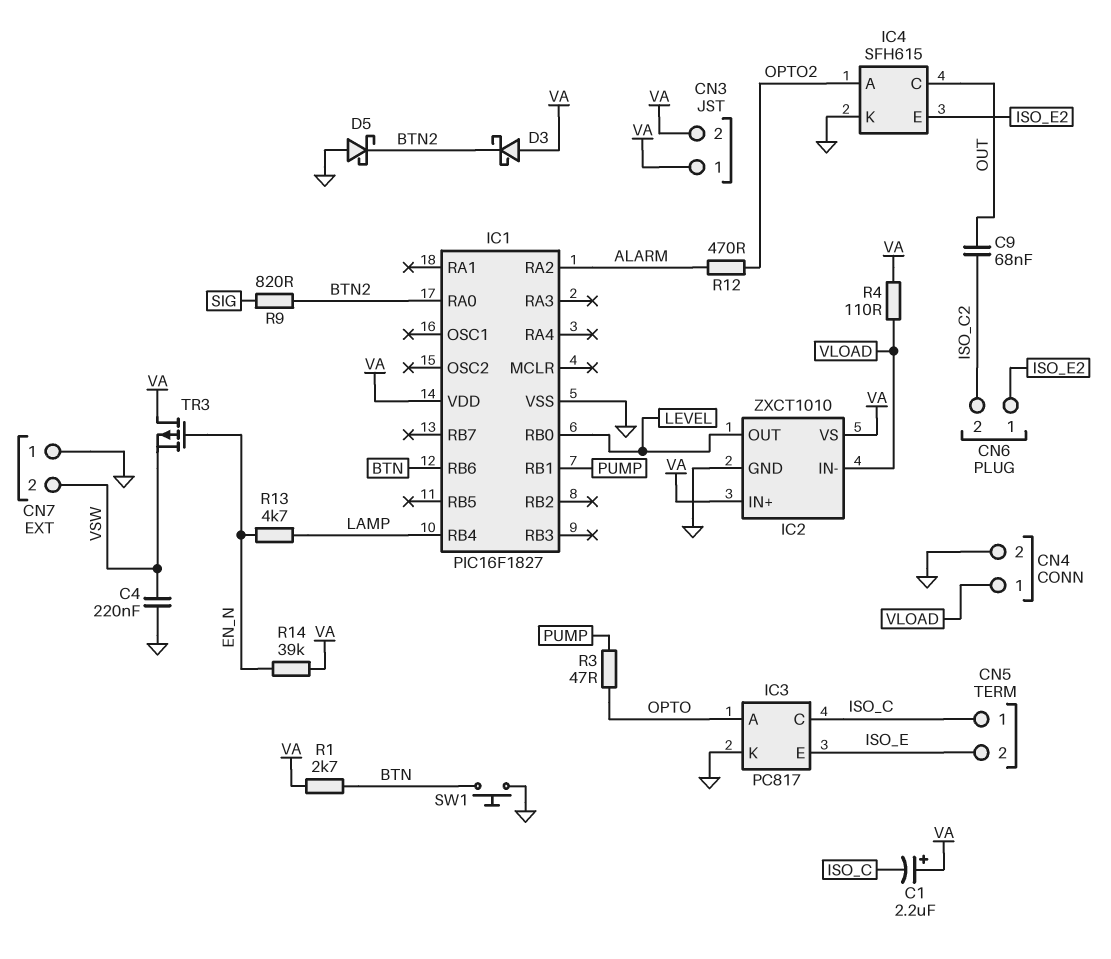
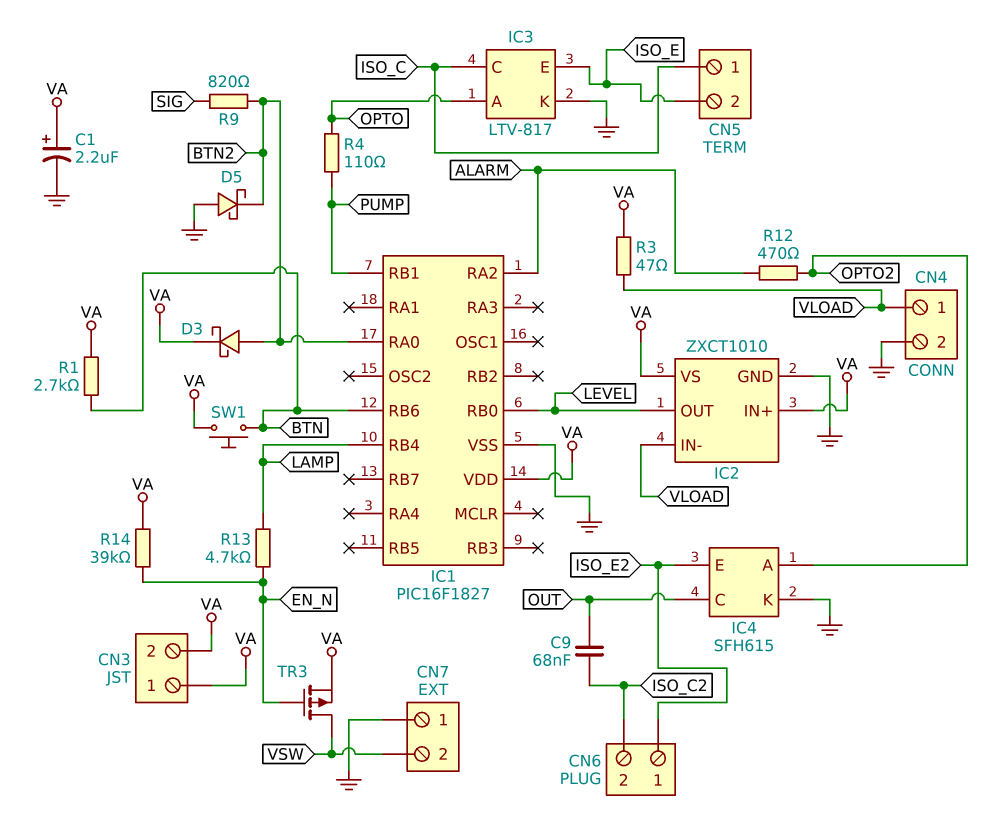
C1: 2.2uF (plus VA, minus ISO_C) -> 2.2uF (plus VA, minus GND)
C4: 220nF (GND, VSW) -> none
D3: schottky (A VA, K BTN2) -> schottky (A BTN2, K VA)
IC3: PC817 -> LTV-817
R3: 47 (OPTO, PUMP) -> 47 (VA, VLOAD)
R4: 110 (VA, VLOAD) -> 110 (OPTO, PUMP)
SW1: button (BTN, GND) -> button (BTN, VA)
TR3: PMOS (G EN_N, D VA, S VSW) -> PMOS (G EN_N, D VSW, S VA)

